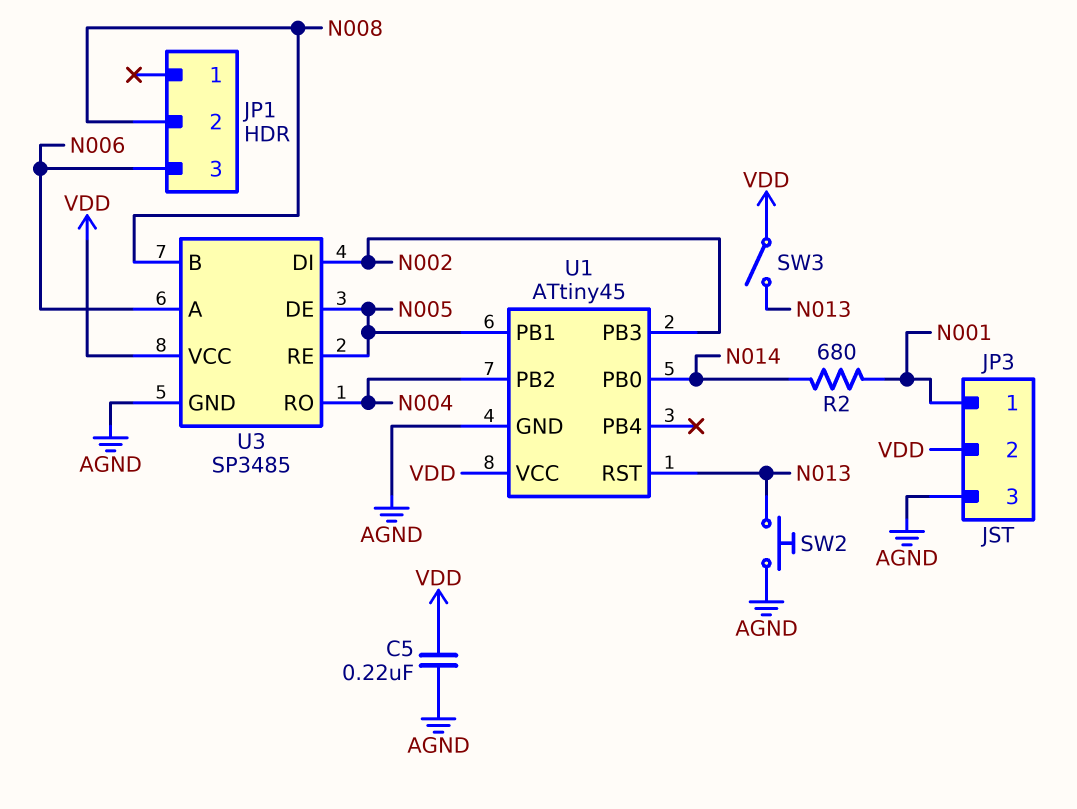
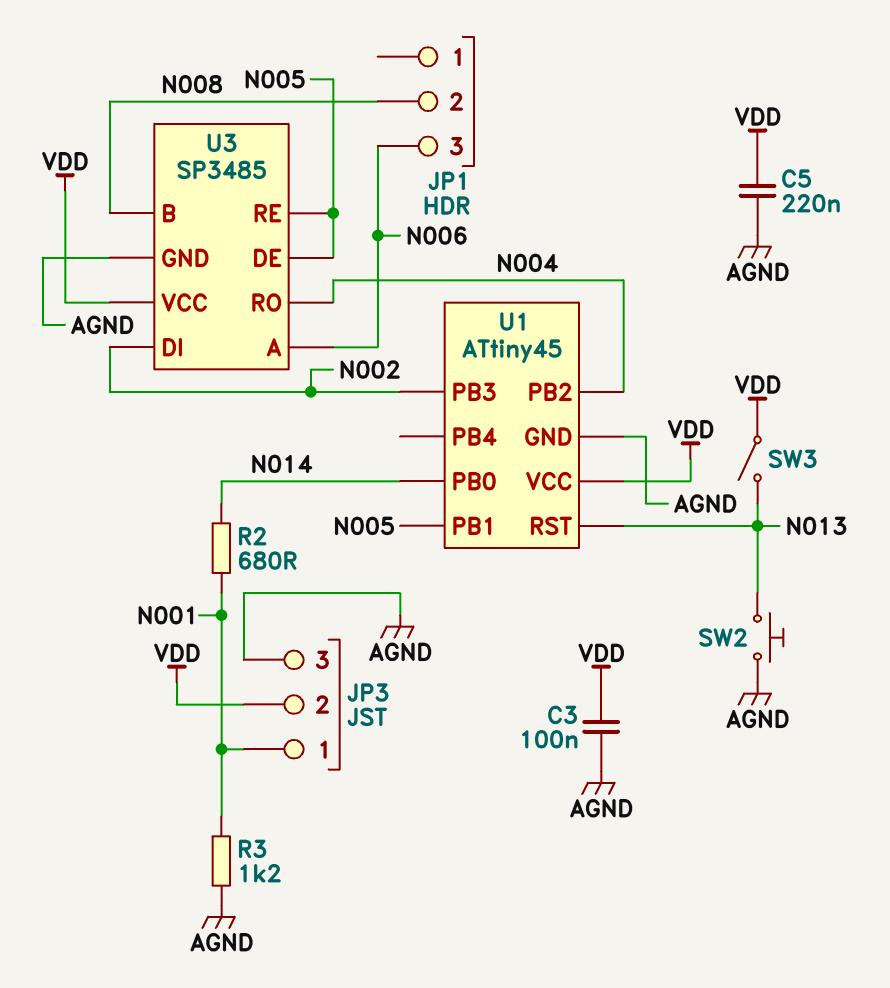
C3: none -> 100nF (AGND, VDD)
R3: none -> 1.2k (AGND, N001)

